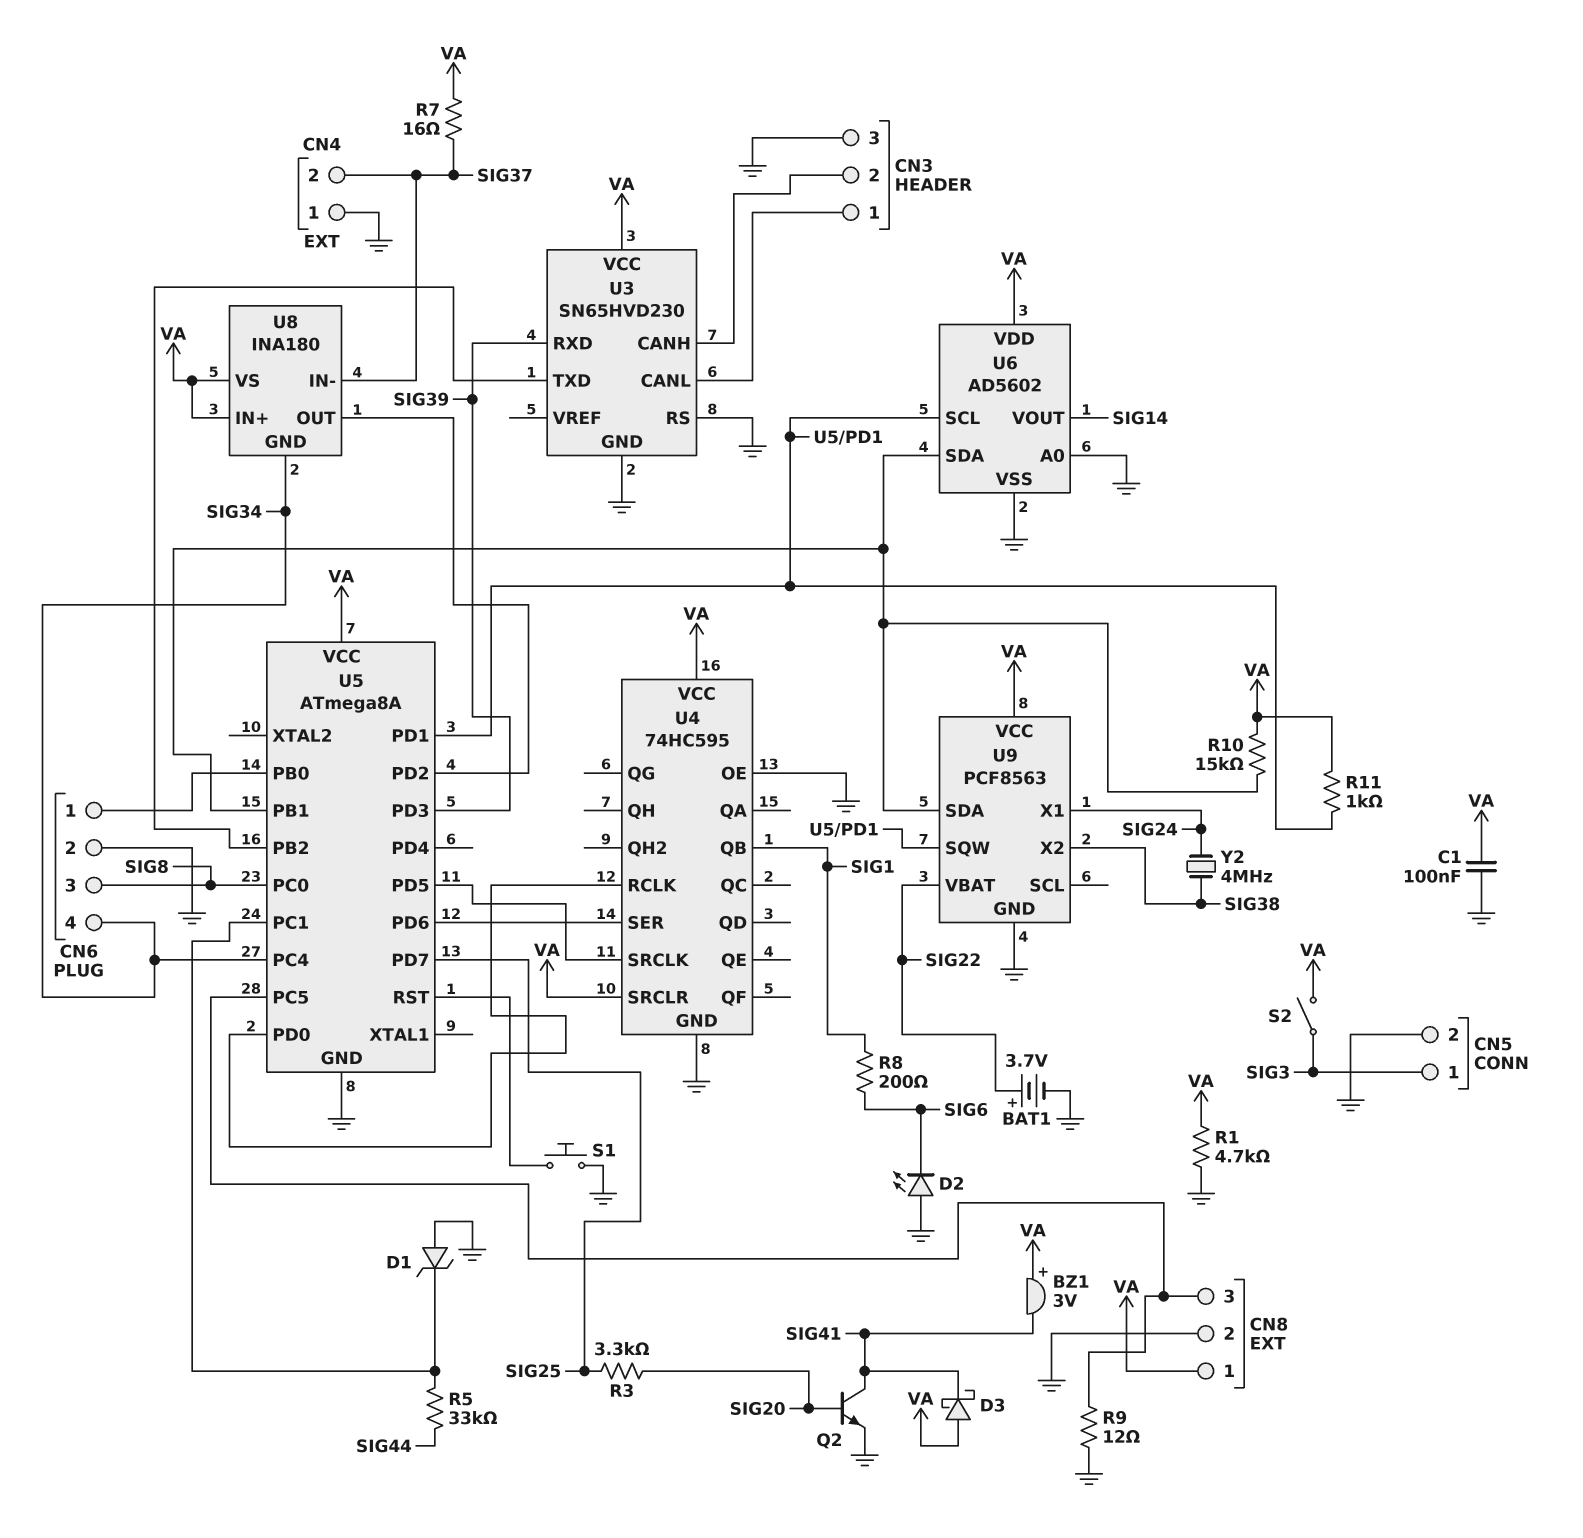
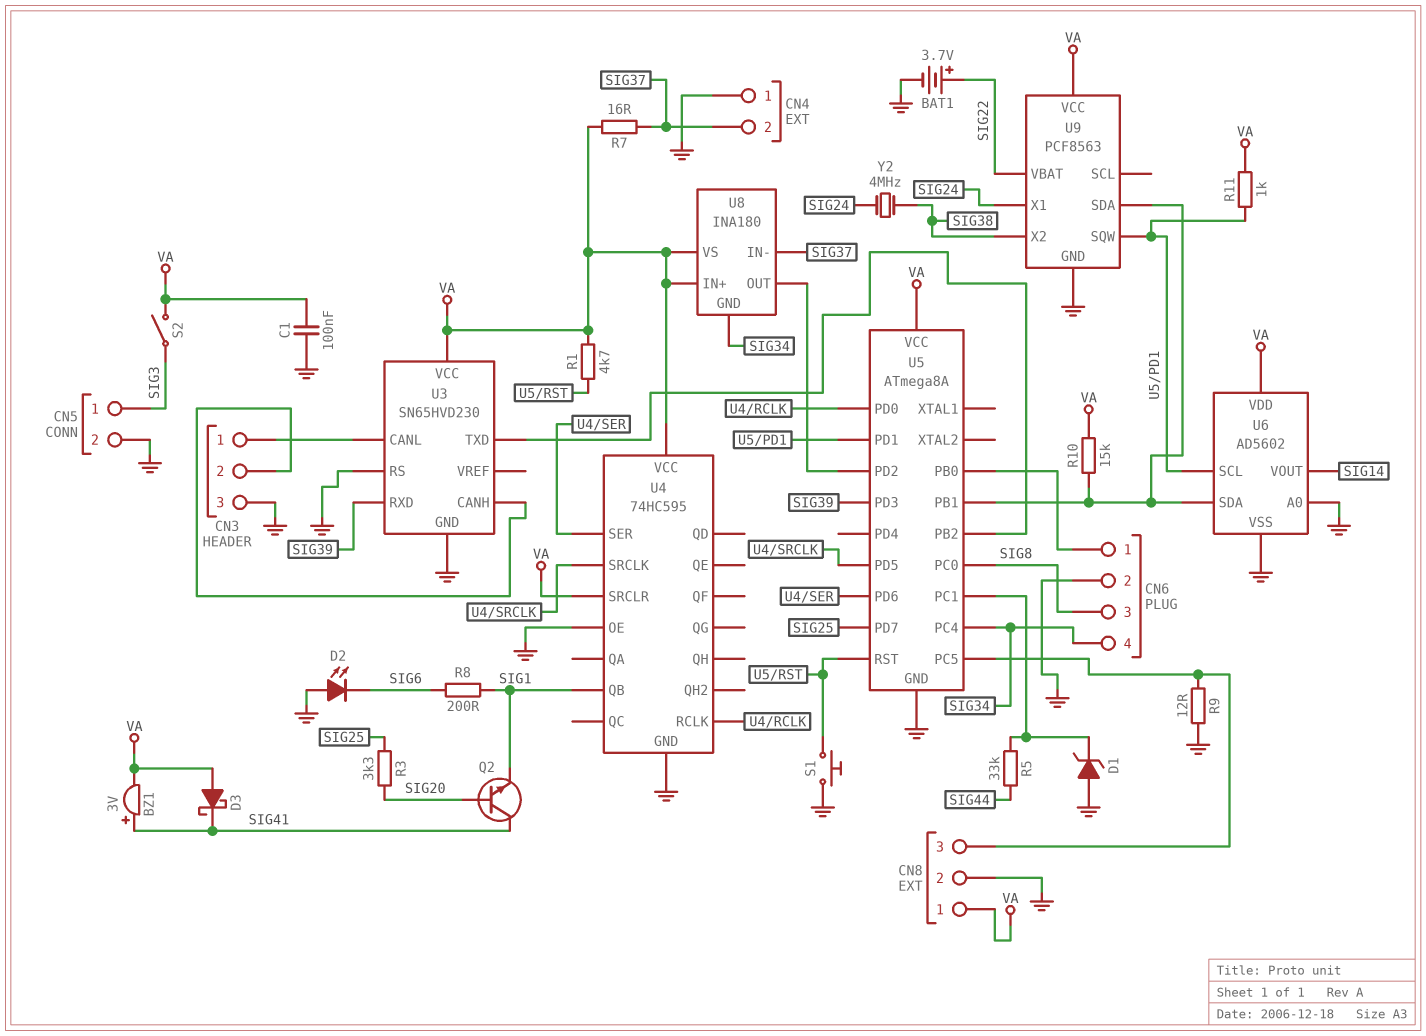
BZ1: buzzer 3V (plus VA, minus SIG41) -> buzzer 3V (plus SIG41, minus VA)
Q2: NPN (B SIG20, C SIG41, E GND) -> NPN (B SIG20, C SIG41, E SIG1)
R1: 4.7k (GND, VA) -> 4.7k (U5/RST, VA)

